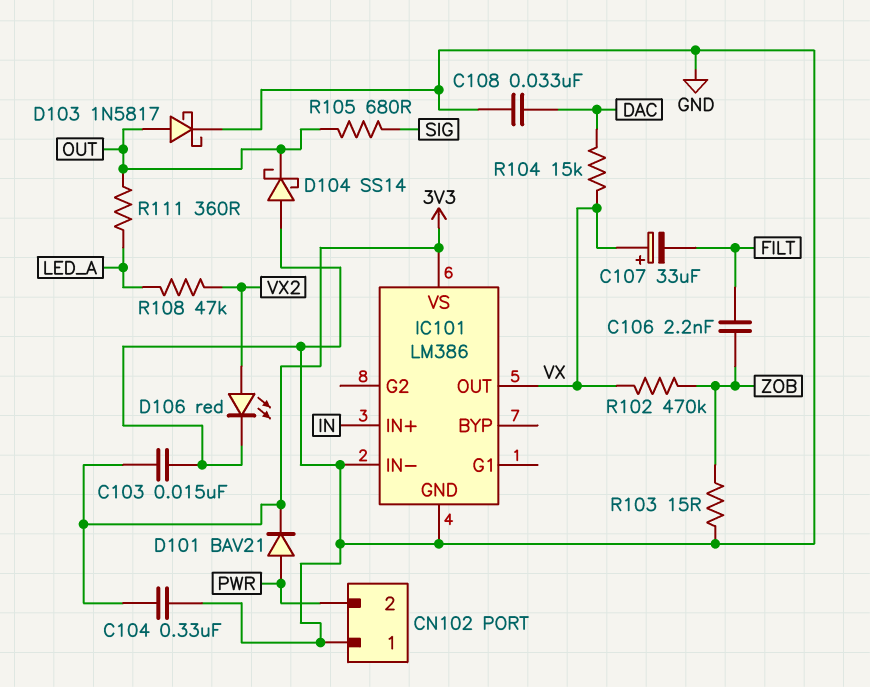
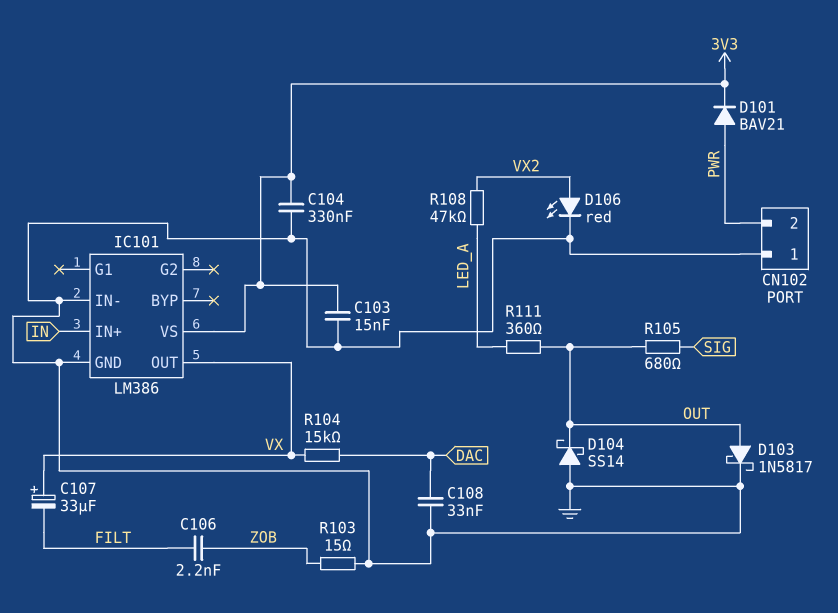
R102: 470k (VX, ZOB) -> none

